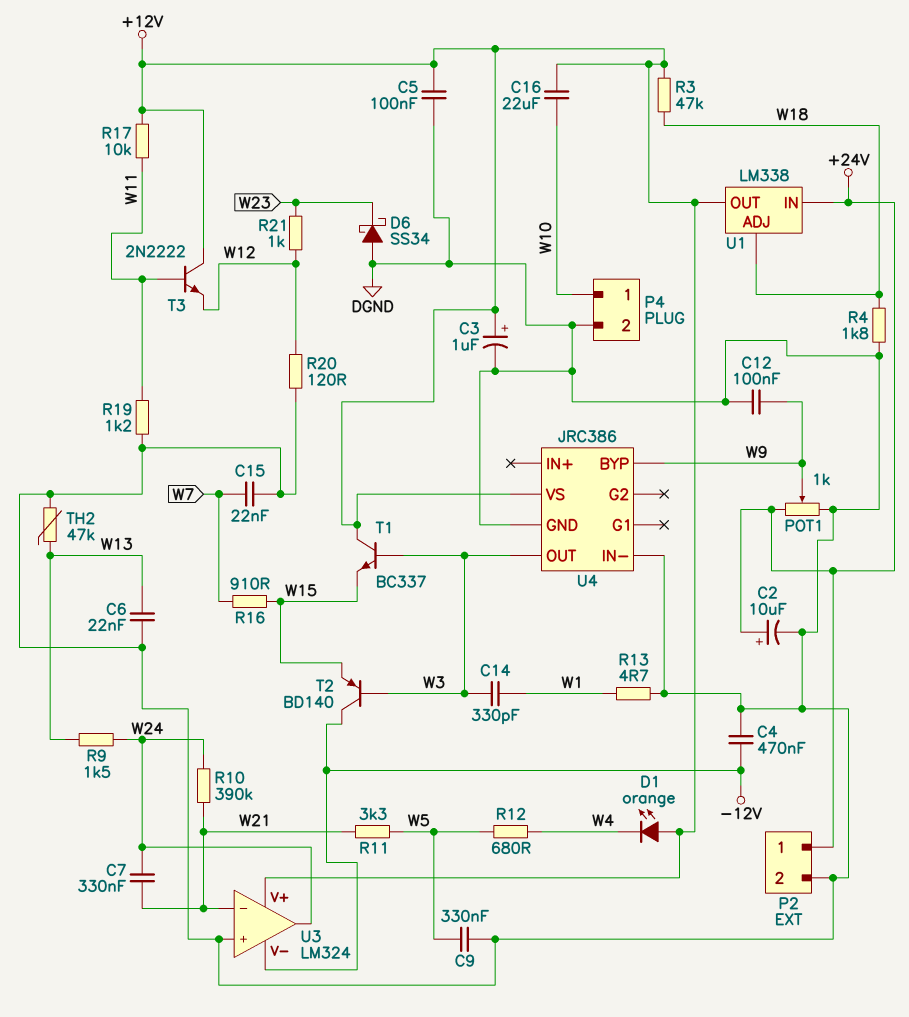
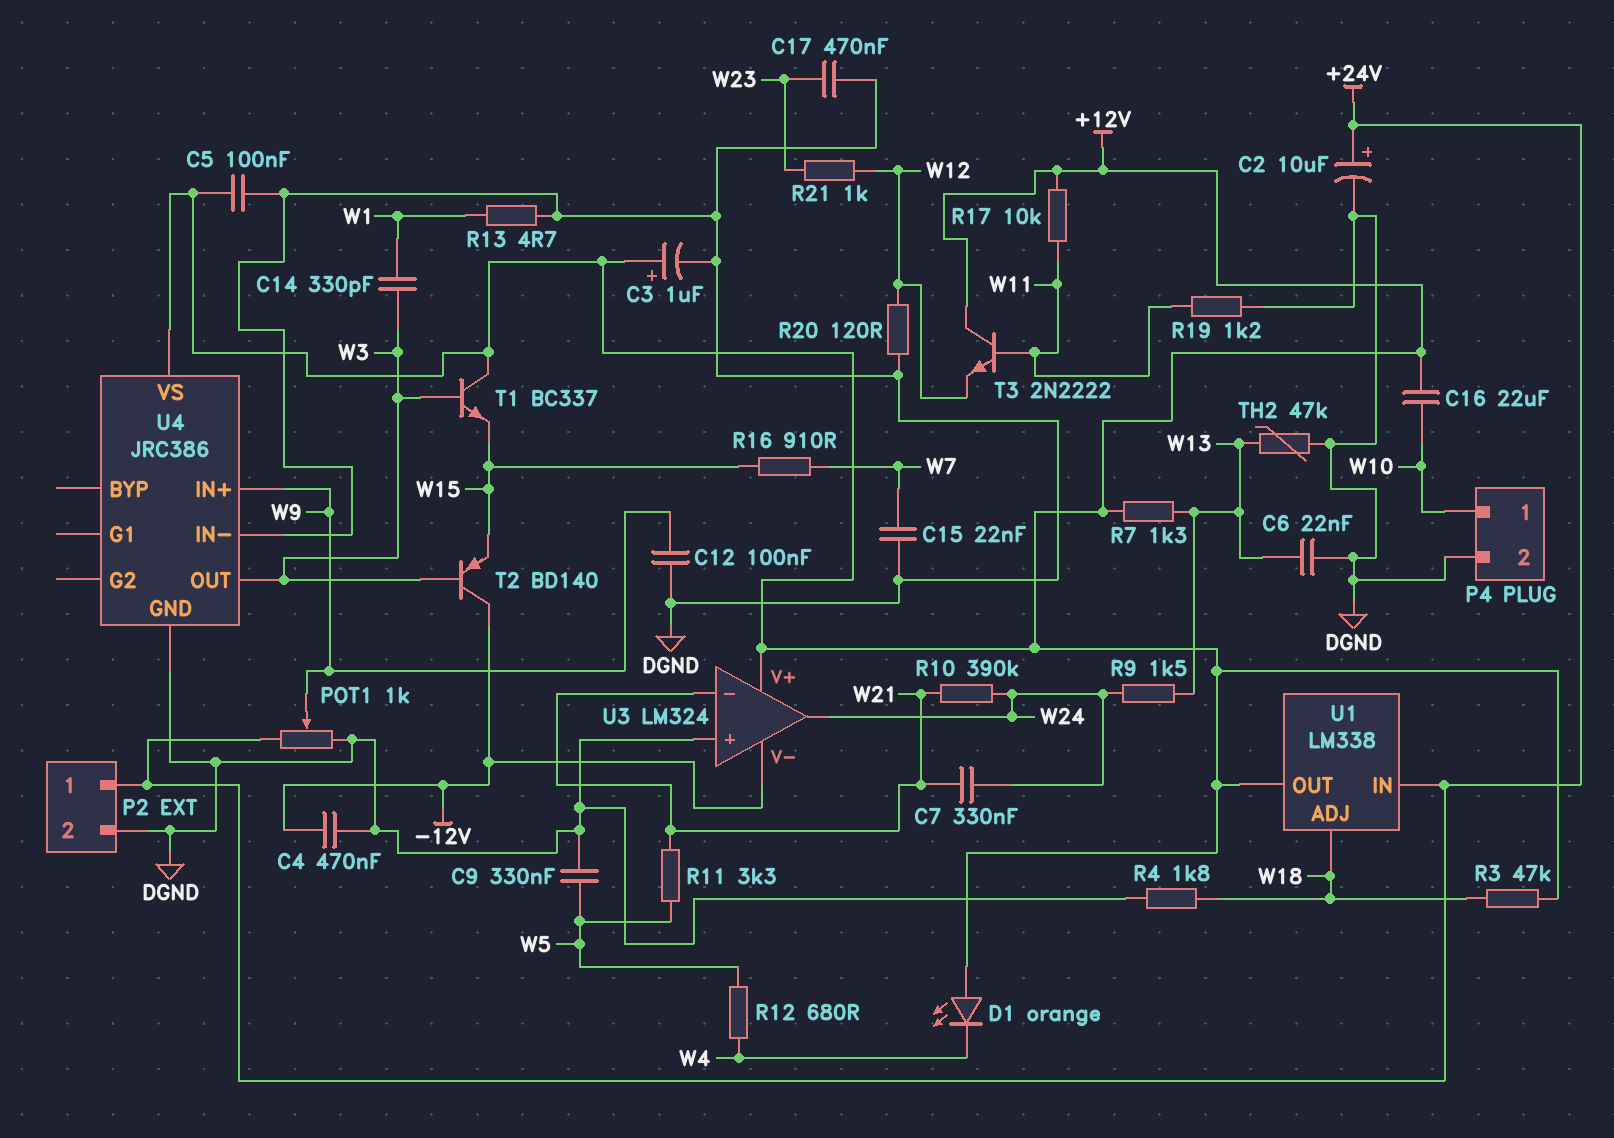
C17: none -> 470nF (DGND, W23)
D6: schottky SS34 (A DGND, K W23) -> none
R7: none -> 1.3k (+12V, W13)
U4 pin BYP: W9 -> none
U4 pin IN+: none -> W9

